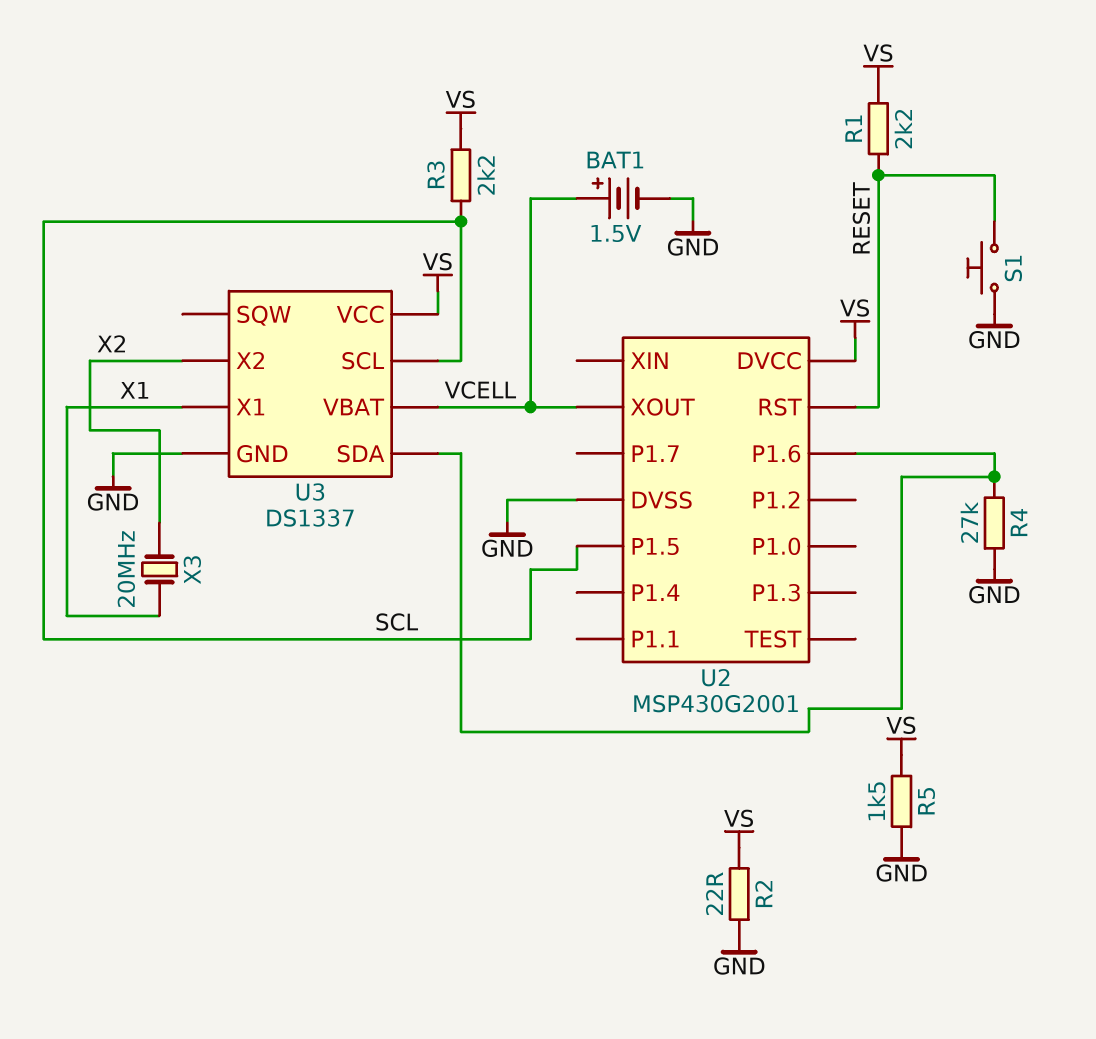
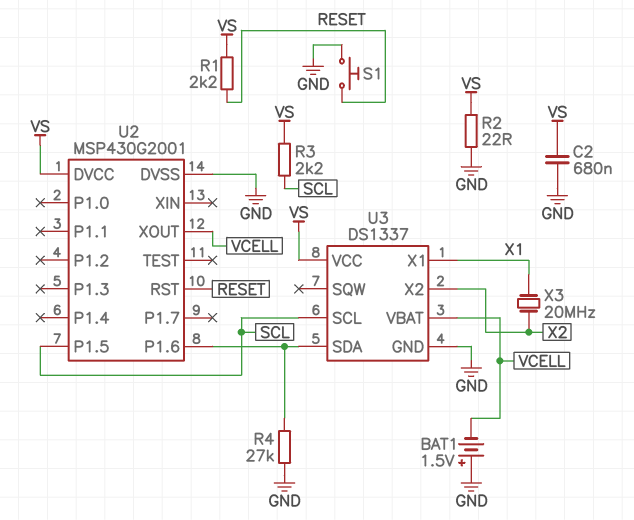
BAT1: 1.5V (plus VCELL, minus GND) -> 1.5V (plus GND, minus VCELL)
C2: none -> 680nF (GND, VS)
R5: 1.5k (GND, VS) -> none

